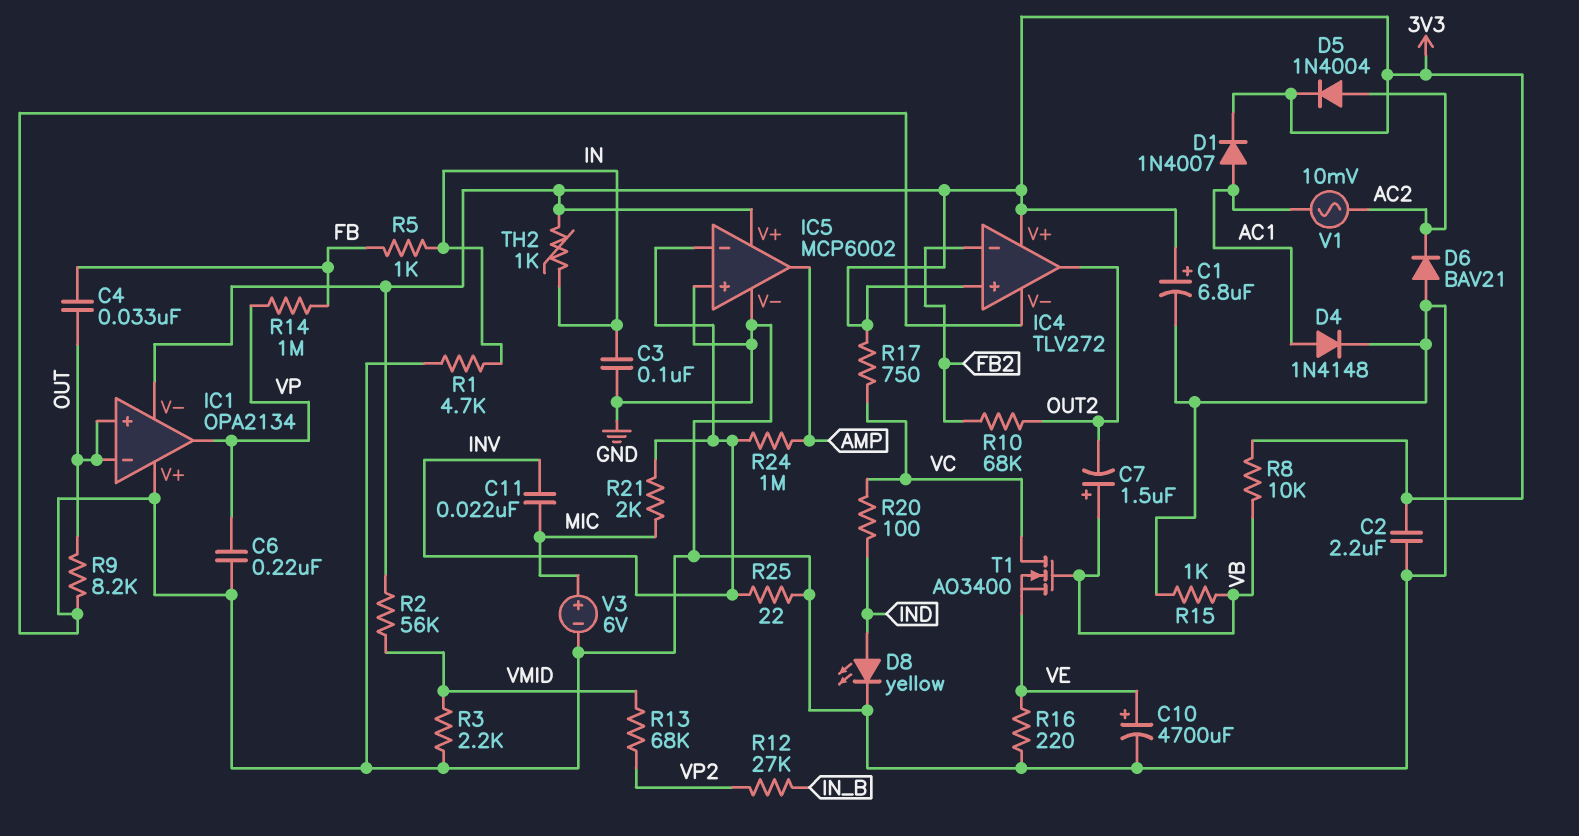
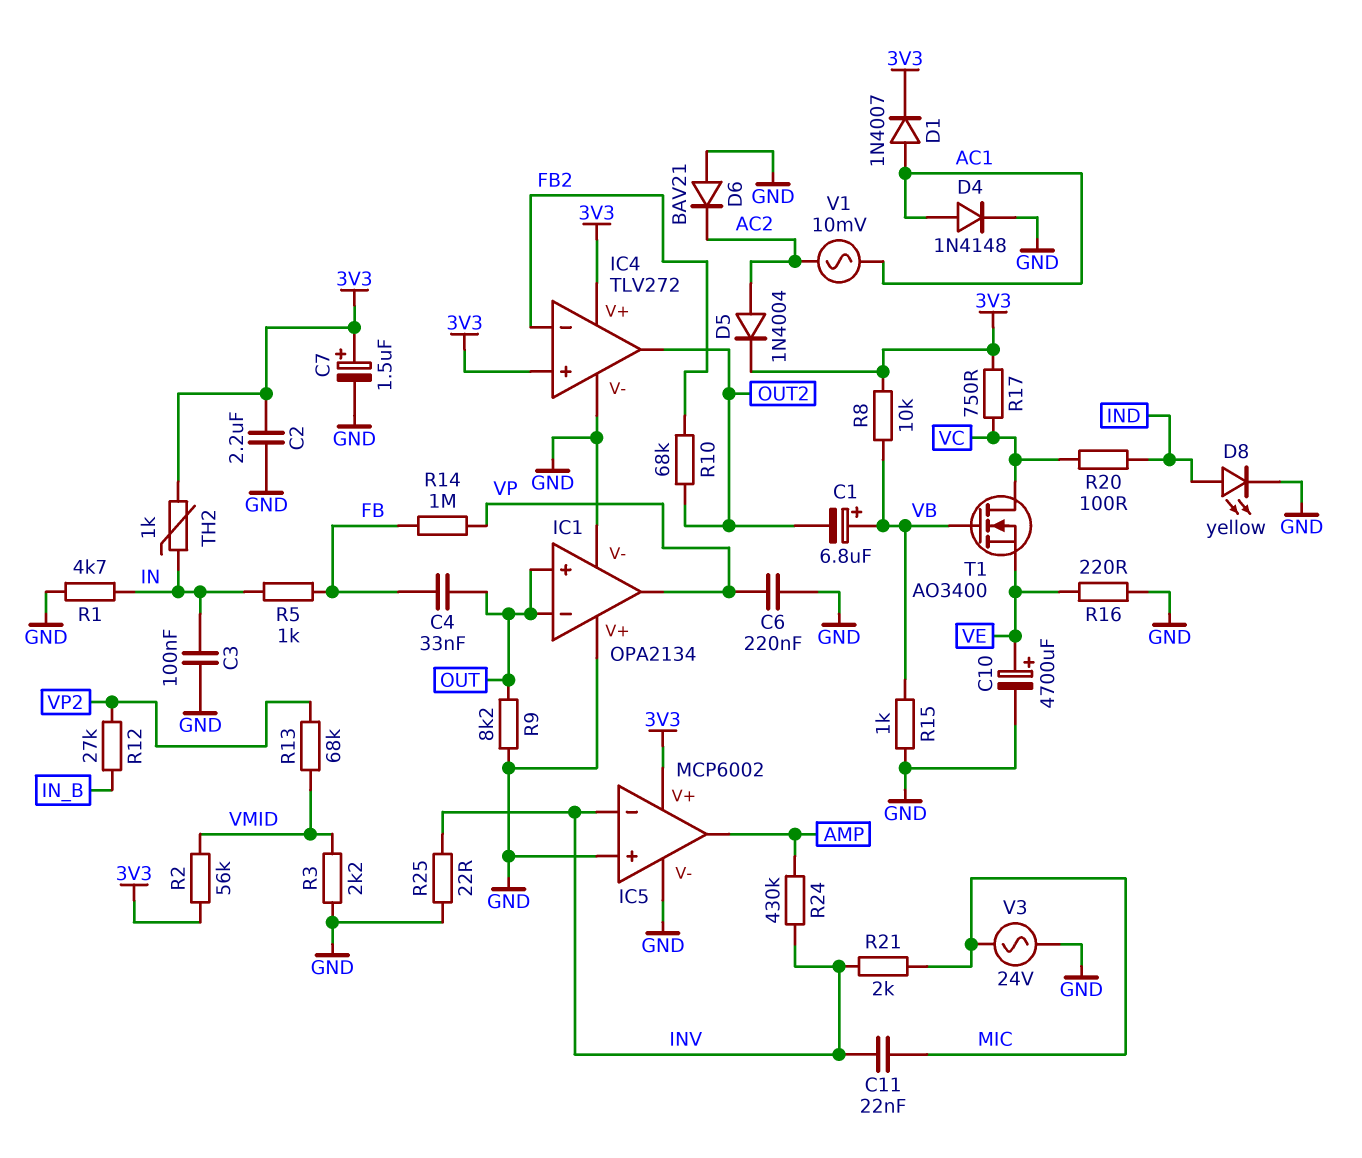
C1: 6.8uF (plus 3V3, minus GND) -> 6.8uF (plus VB, minus OUT2)
C7: 1.5uF (plus VB, minus OUT2) -> 1.5uF (plus 3V3, minus GND)
IC1 pin V-: 3V3 -> GND
R24: 1M (AMP, INV) -> 430k (AMP, INV)
V3: 6V (plus MIC, minus GND) -> AC 24V (GND, MIC)

